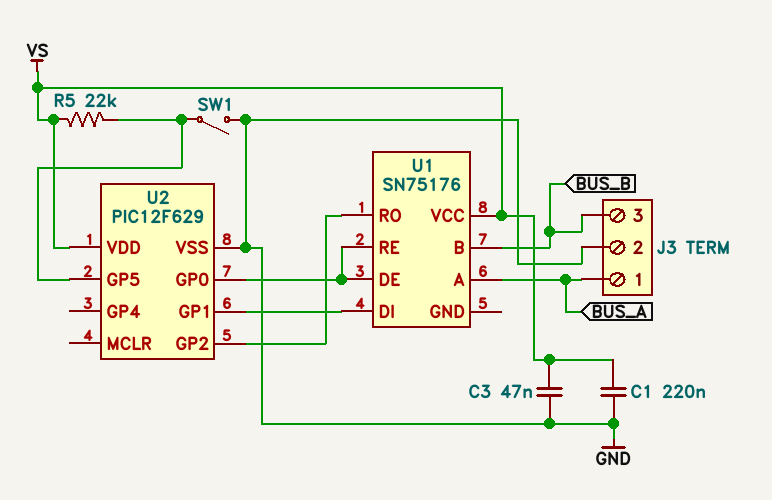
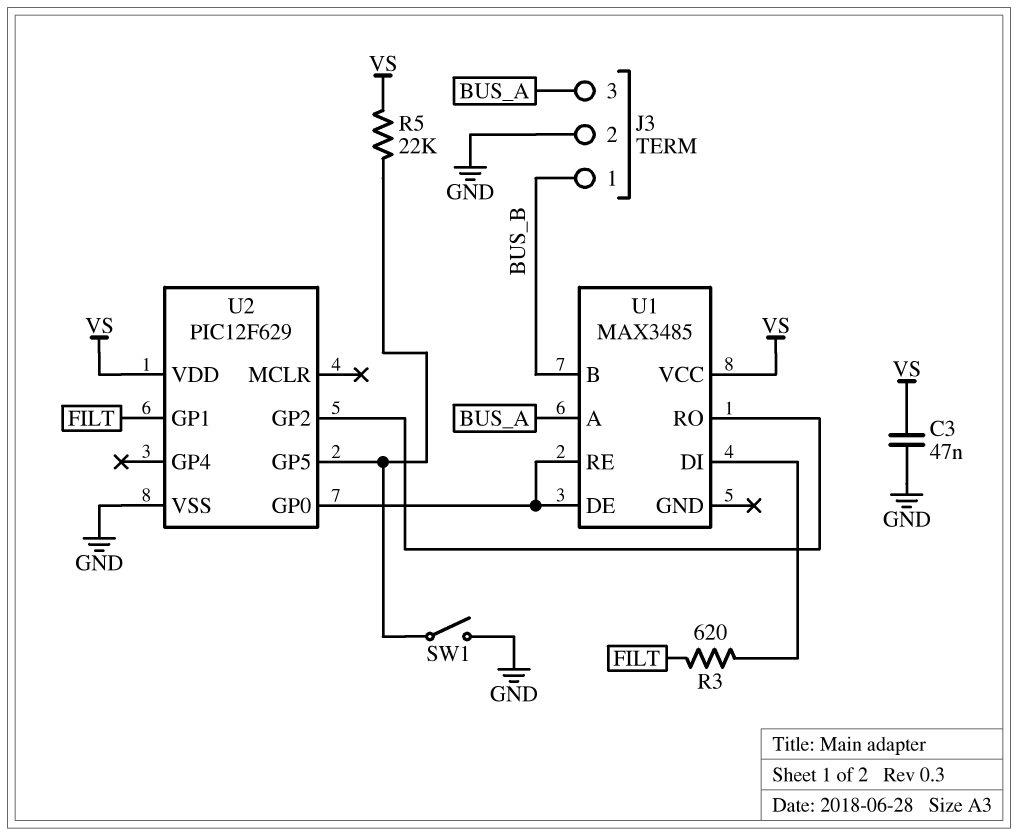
C1: 220nF (GND, VS) -> none
J3 pin 1: BUS_A -> BUS_B
J3 pin 3: BUS_B -> BUS_A
R3: none -> 620 (FILT, U1/DI)
U1: SN75176 -> MAX3485
U2 pin GP1: U1/DI -> FILT

